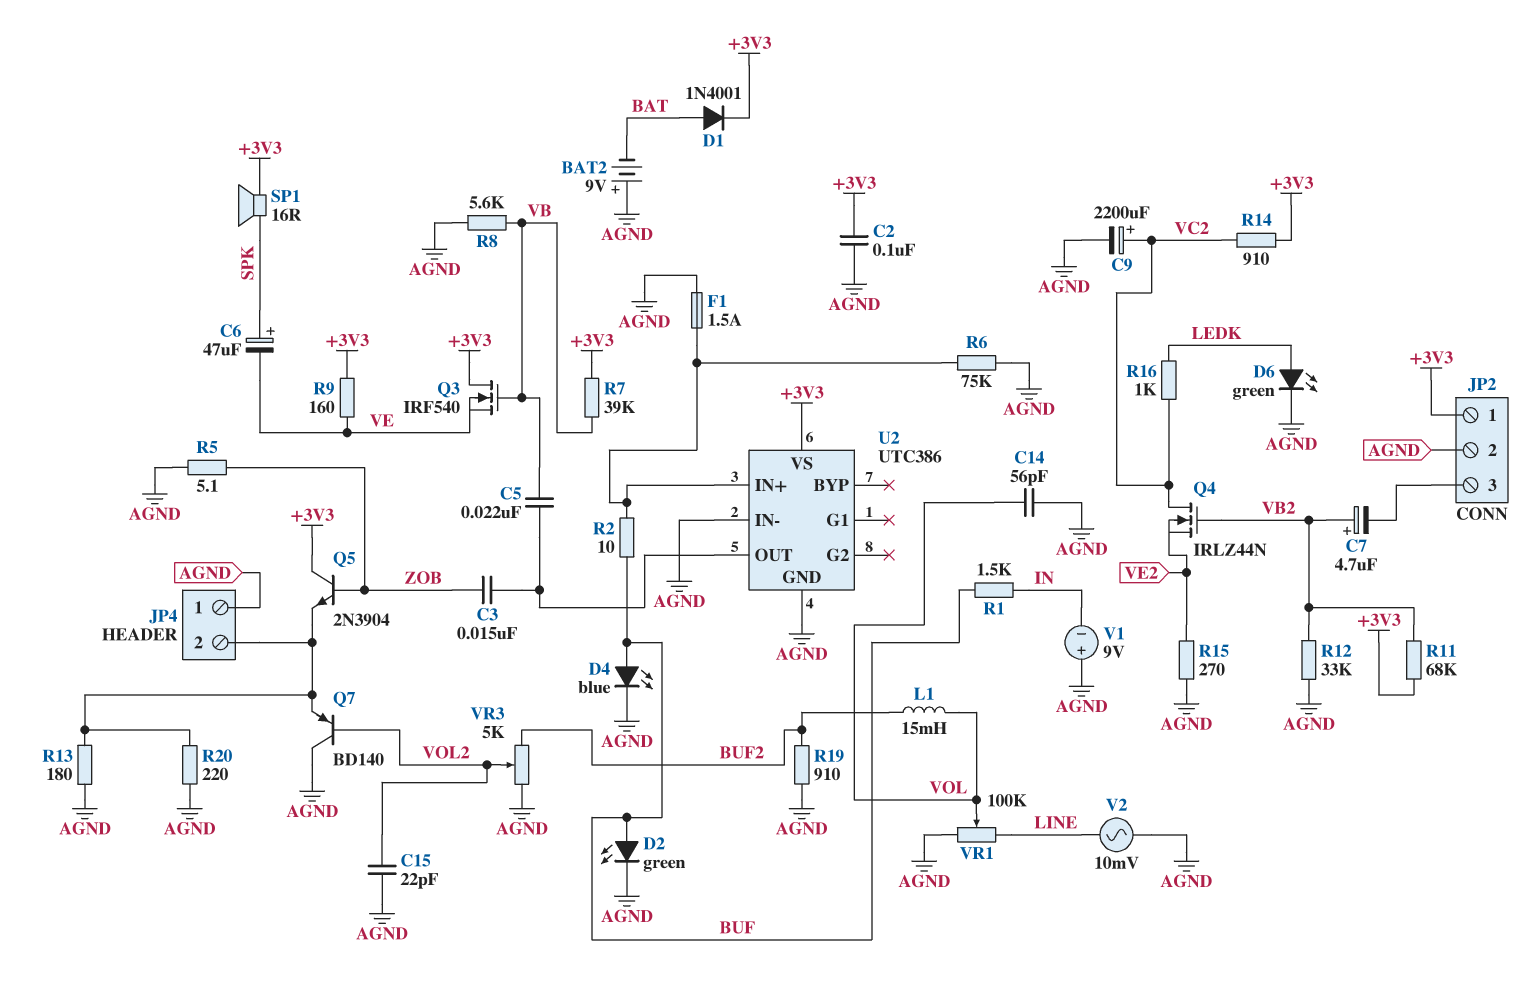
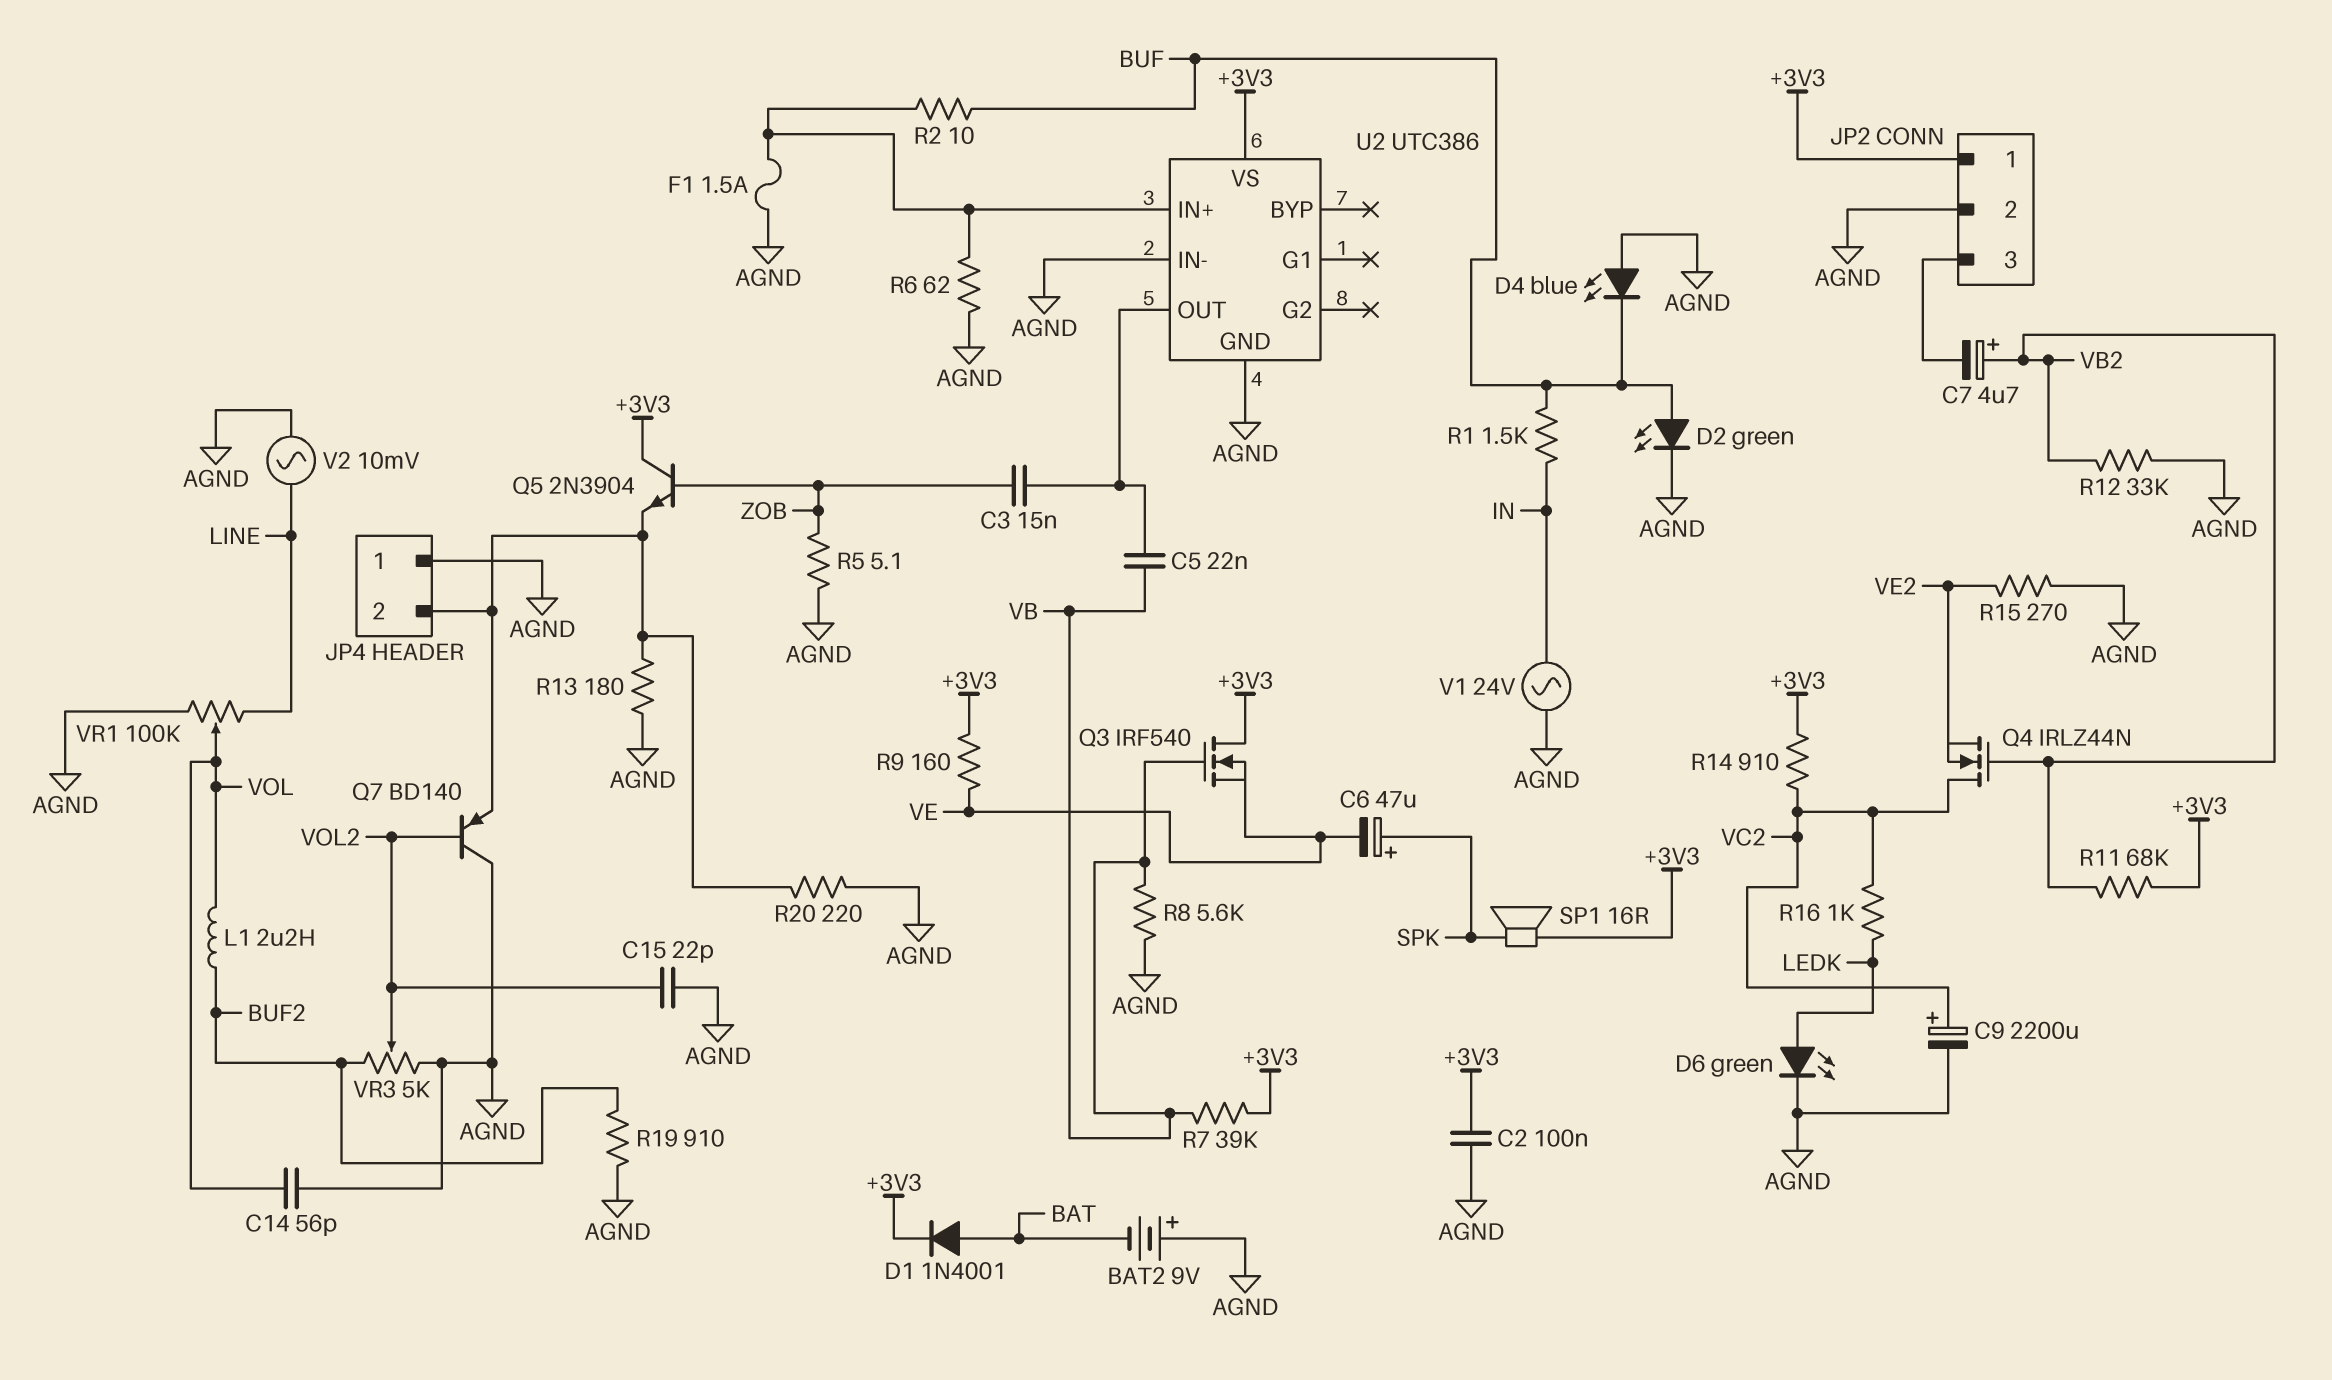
D4: LED blue (A BUF, K AGND) -> LED blue (A AGND, K BUF)
L1: 15mH (BUF2, VOL) -> 2.2uH (BUF2, VOL)
R6: 75k (AGND, U2/IN+) -> 62 (AGND, U2/IN+)
V1: 9V (plus AGND, minus IN) -> AC 24V (AGND, IN)

